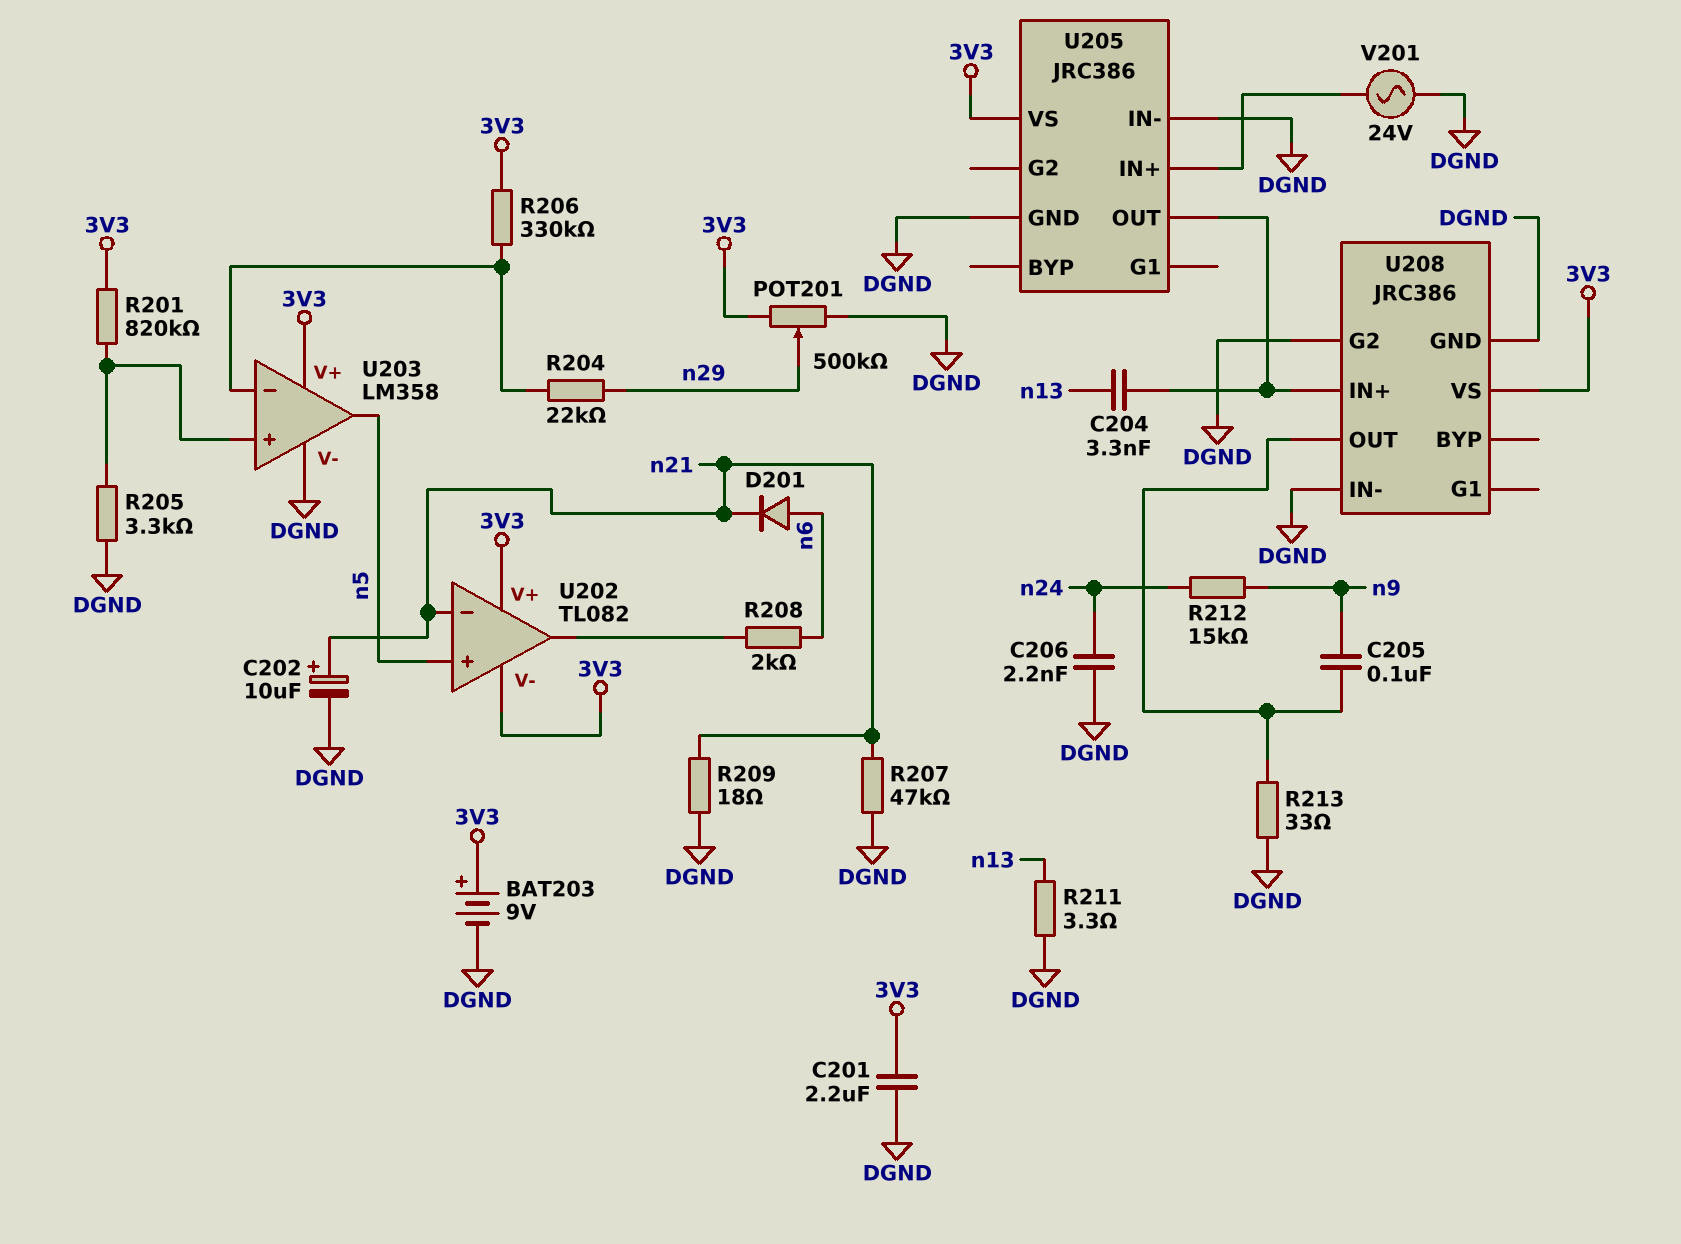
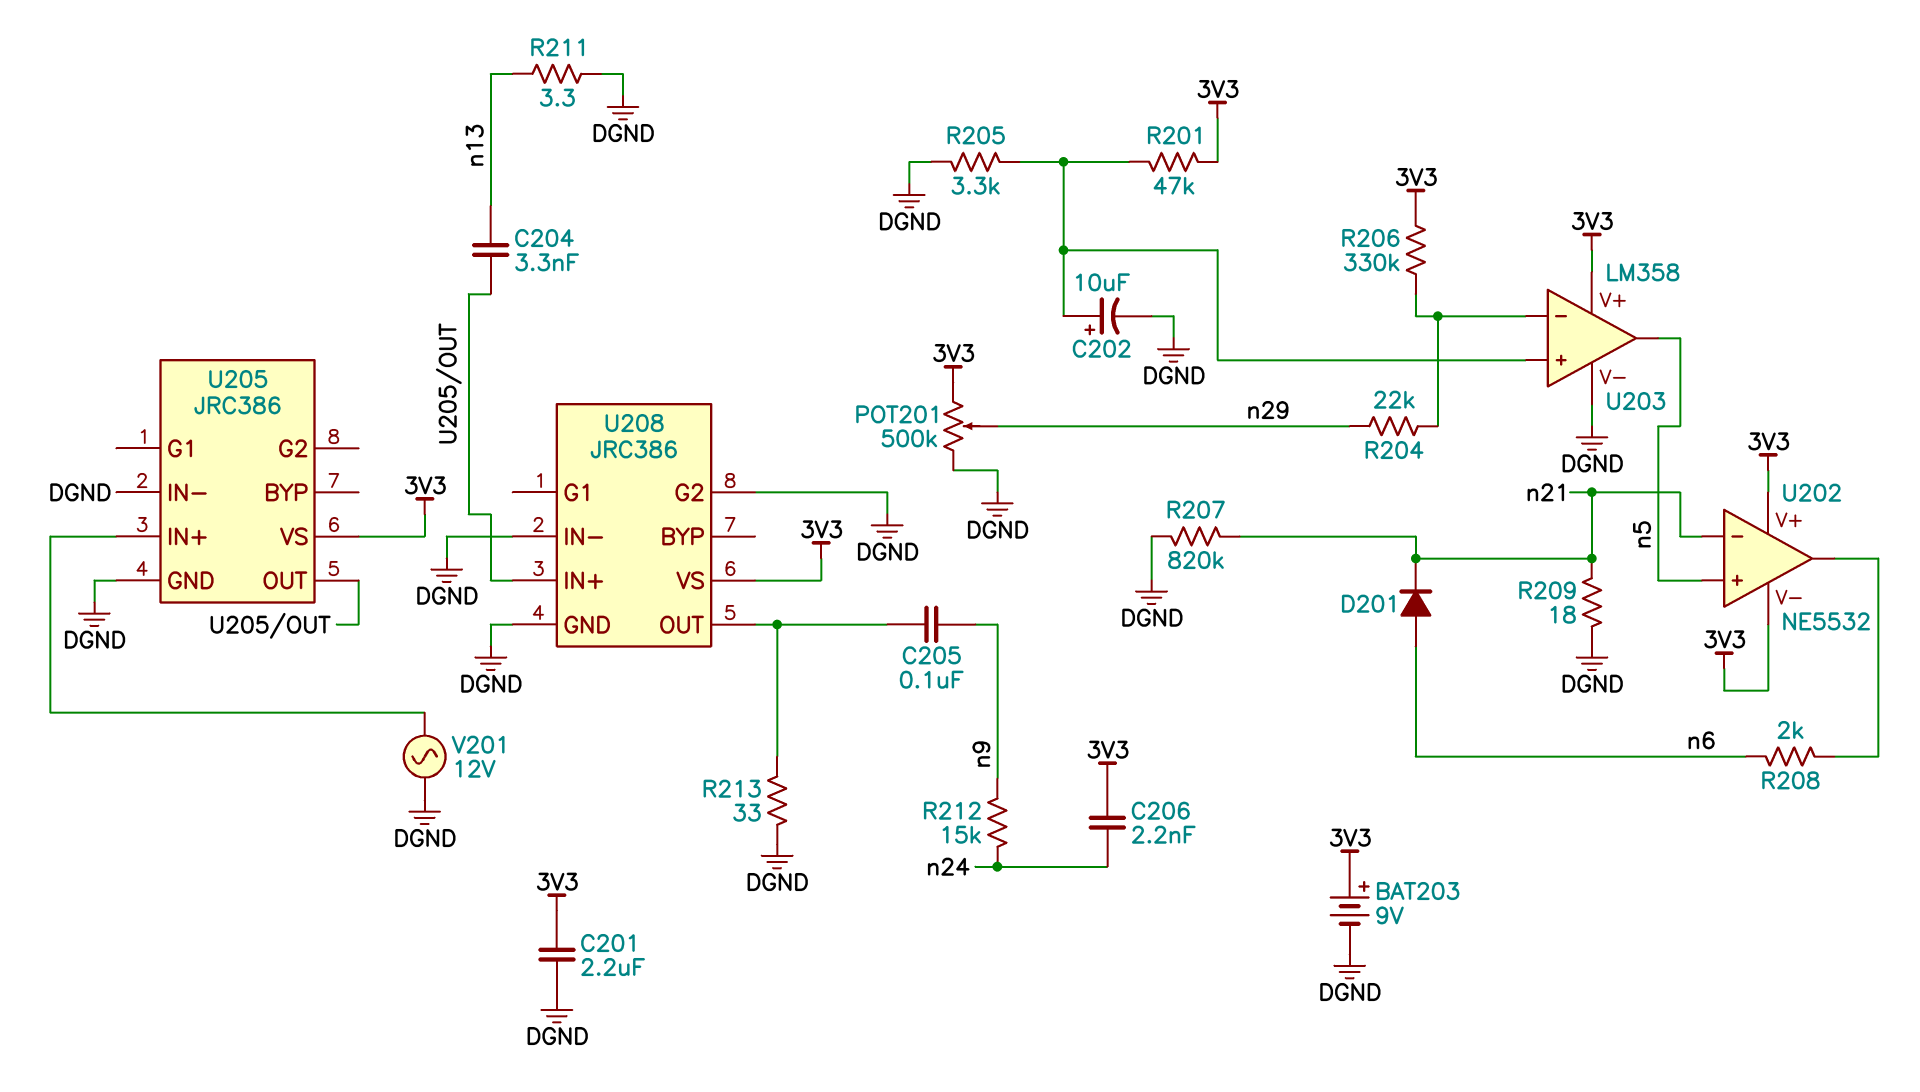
C202: 10uF (plus n21, minus DGND) -> 10uF (plus U203/in+, minus DGND)
C206: 2.2nF (DGND, n24) -> 2.2nF (3V3, n24)
R201: 820k (3V3, U203/in+) -> 47k (3V3, U203/in+)
R207: 47k (DGND, n21) -> 820k (DGND, n21)
U202: TL082 -> NE5532
V201: AC 24V (DGND, U205/IN+) -> AC 12V (DGND, U205/IN+)

